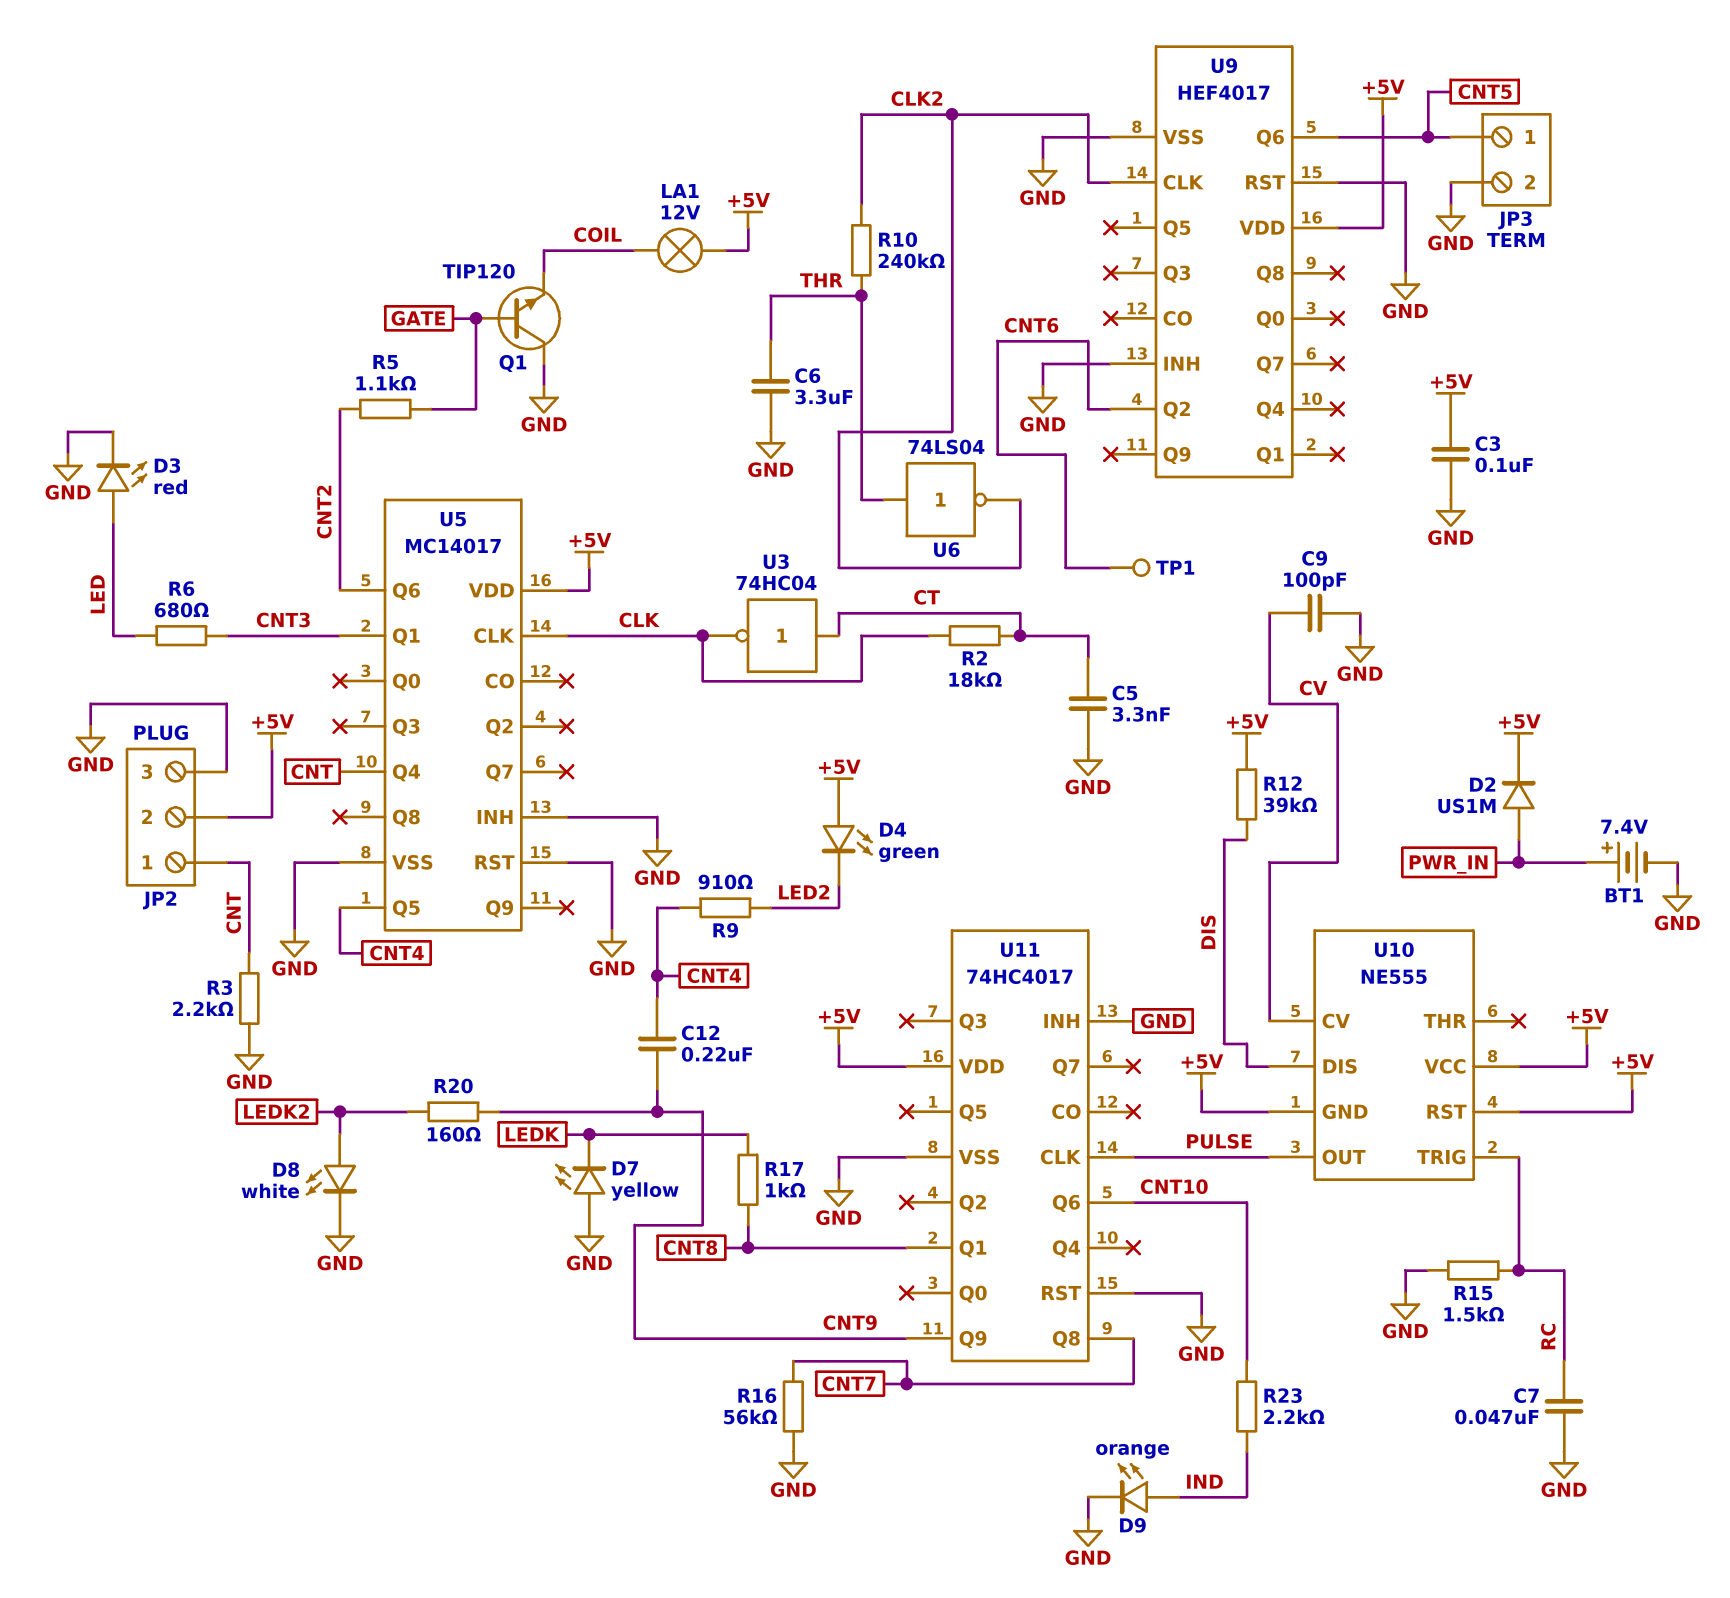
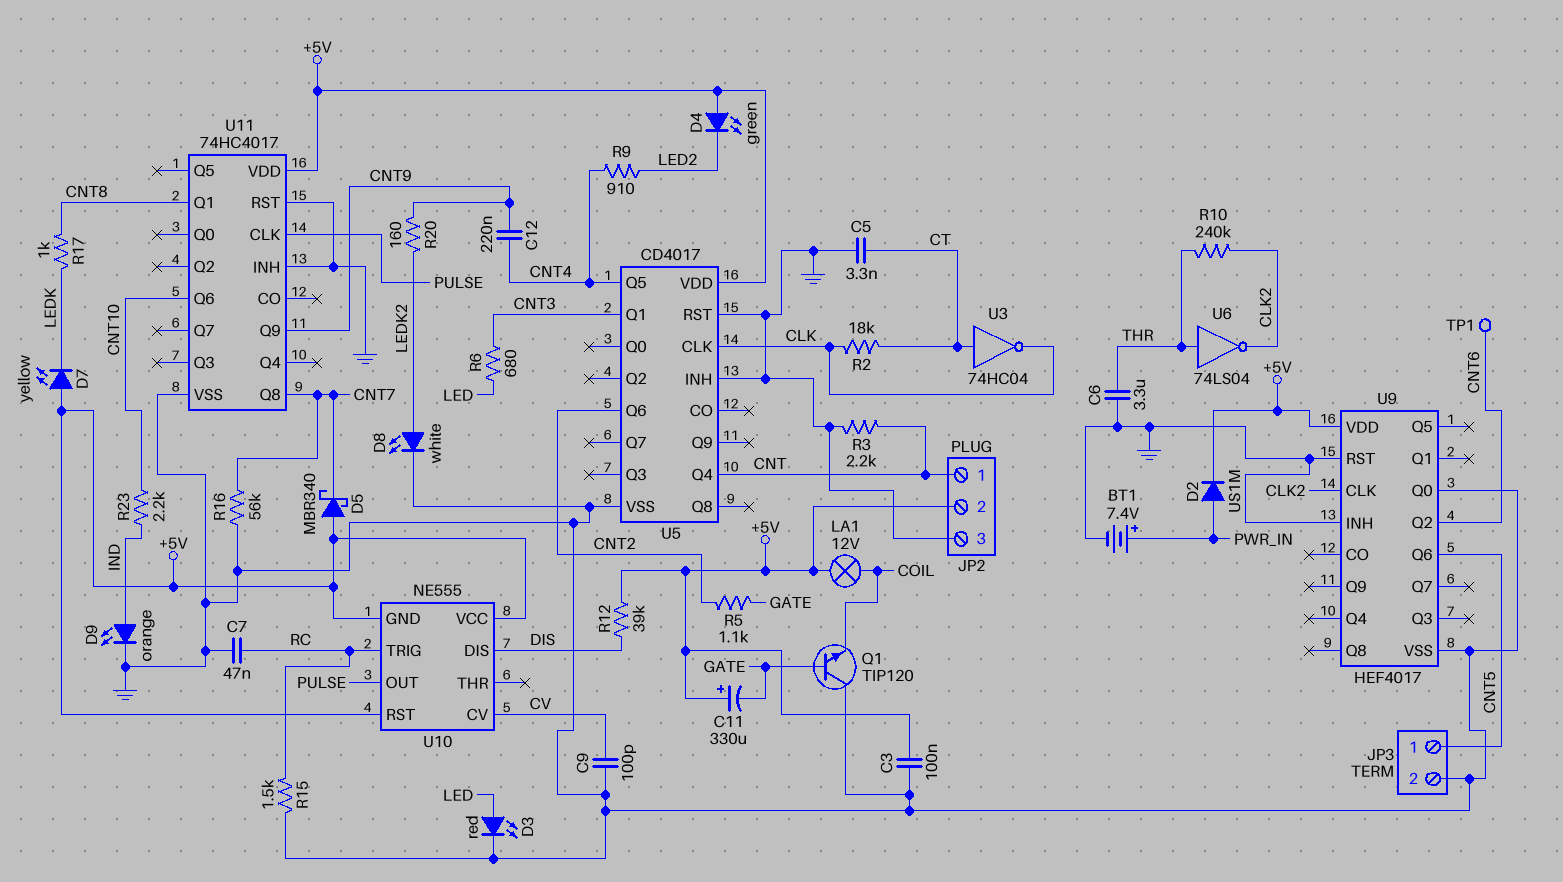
C11: none -> 330uF (plus +5V, minus GATE)
D5: none -> schottky MBR340 (A +5V, K CNT7)
D7: LED yellow (A GND, K LEDK) -> LED yellow (A +5V, K LEDK)
U5: MC14017 -> CD4017
U9 pin Q0: none -> GND

